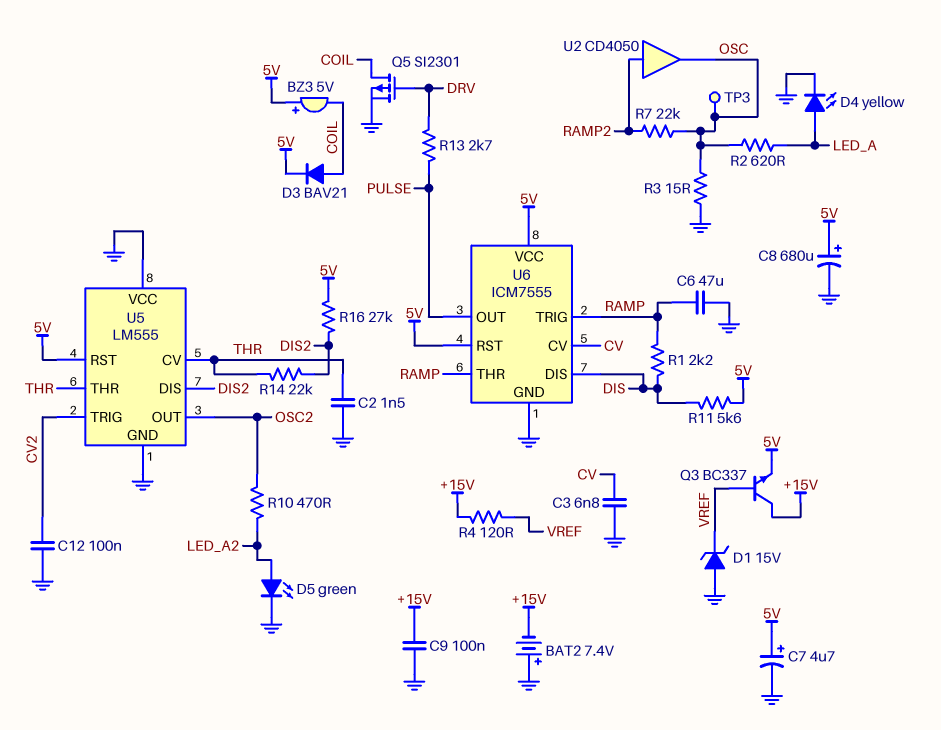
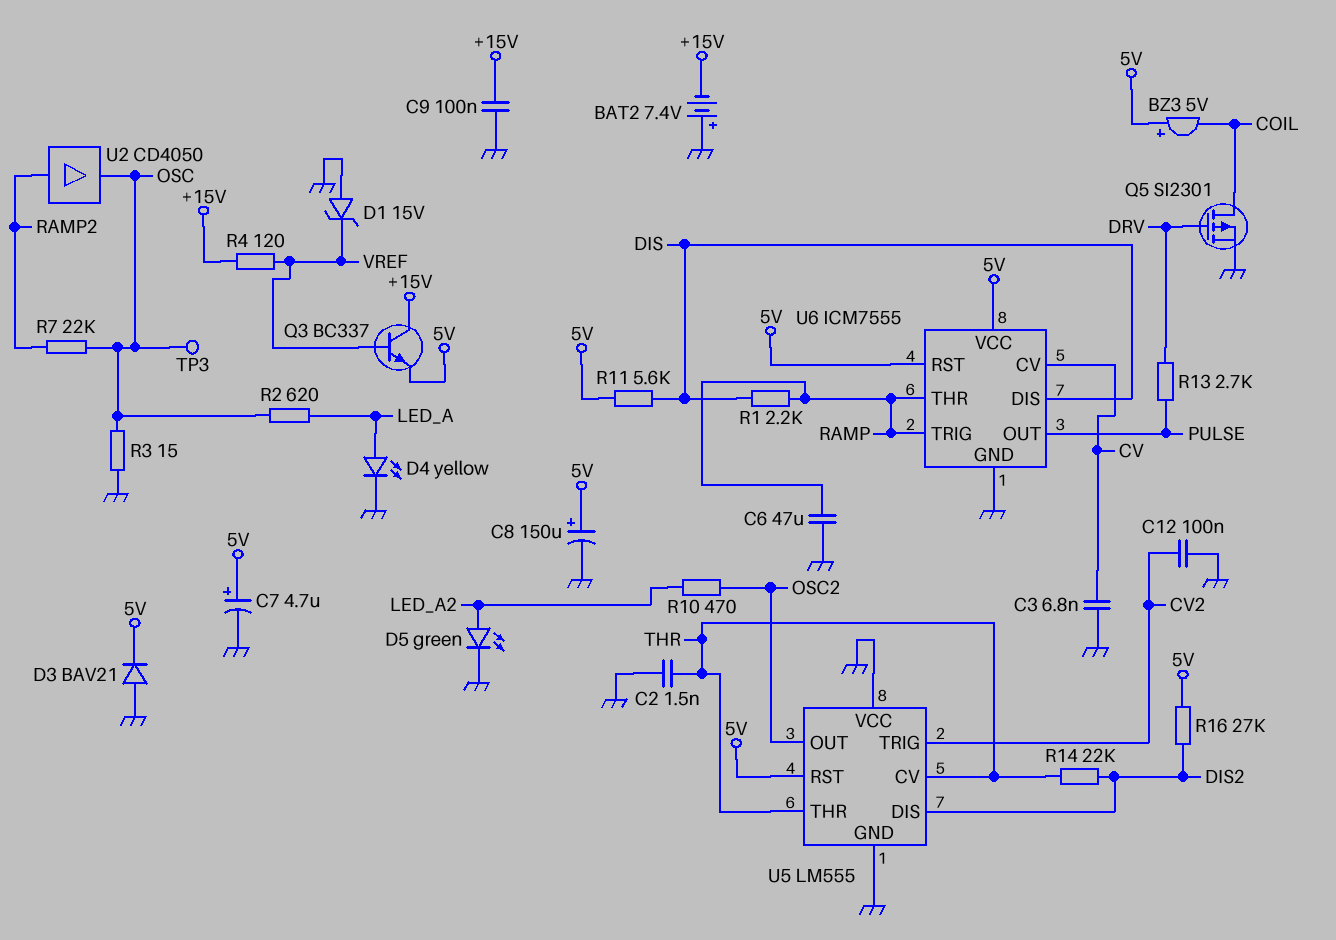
C8: 680uF (plus 5V, minus GND) -> 150uF (plus 5V, minus GND)
D3: diode BAV21 (A COIL, K 5V) -> diode BAV21 (A GND, K 5V)

